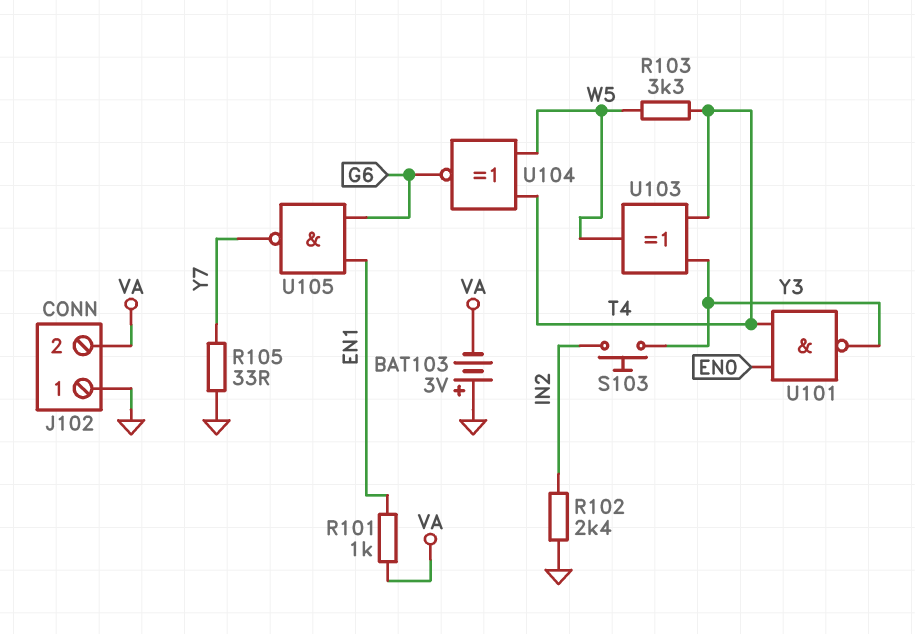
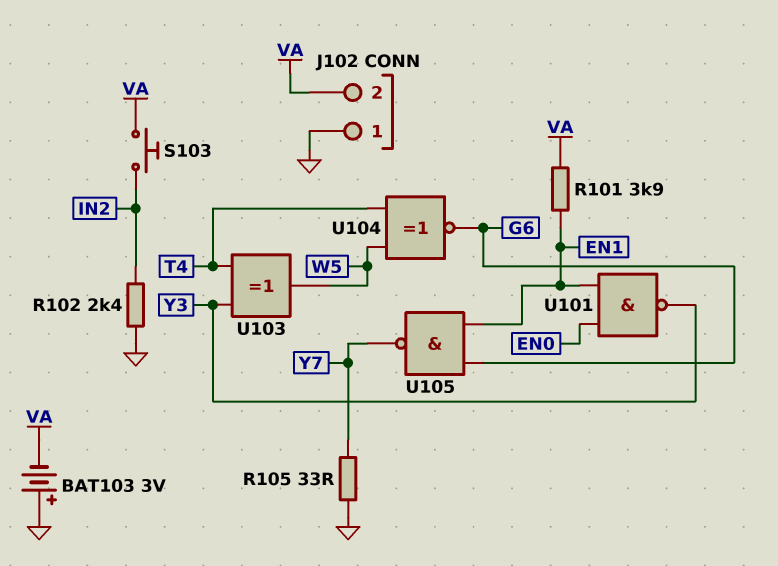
R101: 1k (EN1, VA) -> 3.9k (EN1, VA)
R103: 3.3k (T4, W5) -> none
S103: button (IN2, Y3) -> button (IN2, VA)
U101: NAND (in EN0, in T4, out Y3) -> NAND (in EN0, in EN1, out Y3)

